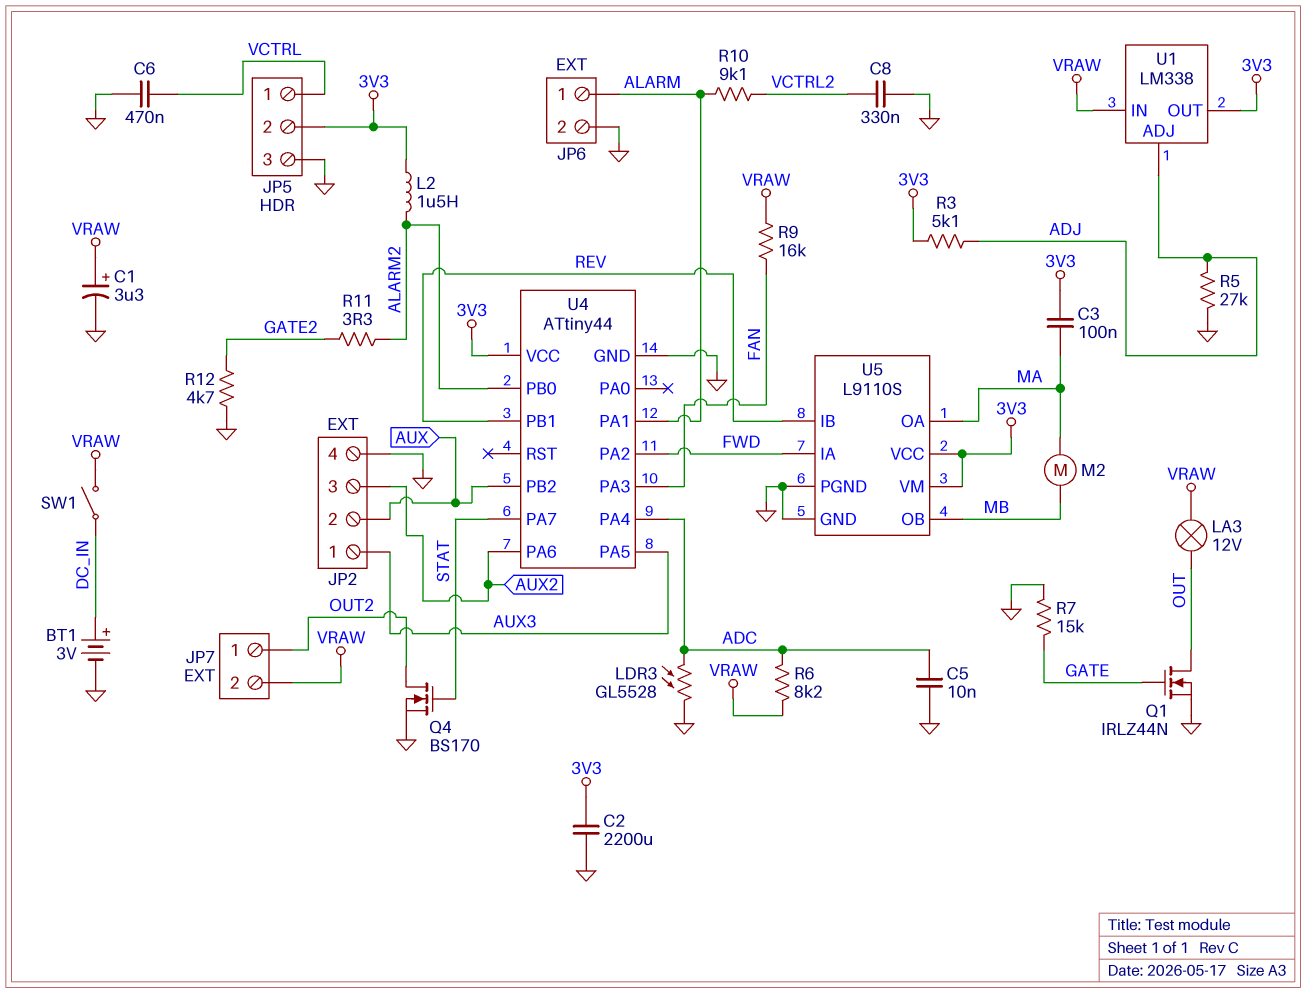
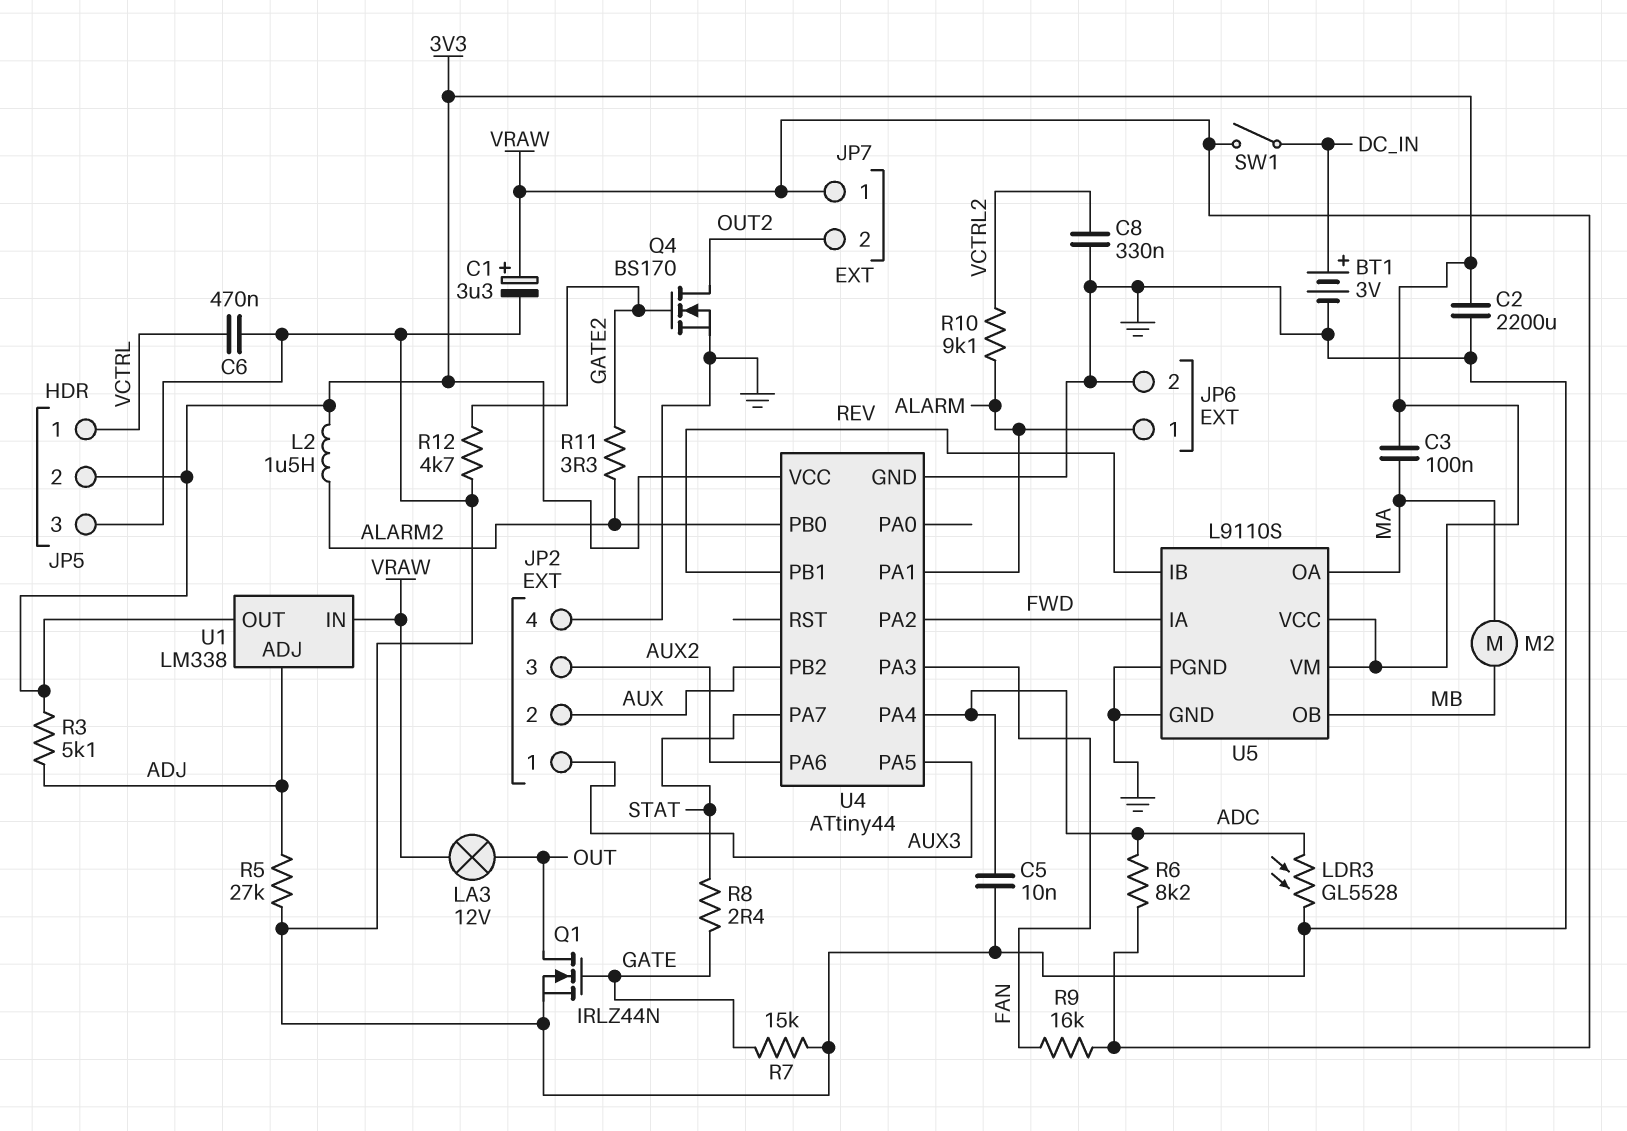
JP7 pin 1: OUT2 -> VRAW
JP7 pin 2: VRAW -> OUT2
Q4: NMOS BS170 (G STAT, D OUT2, S GND) -> NMOS BS170 (G GATE2, D OUT2, S GND)
R8: none -> 2.4 (GATE, STAT)

